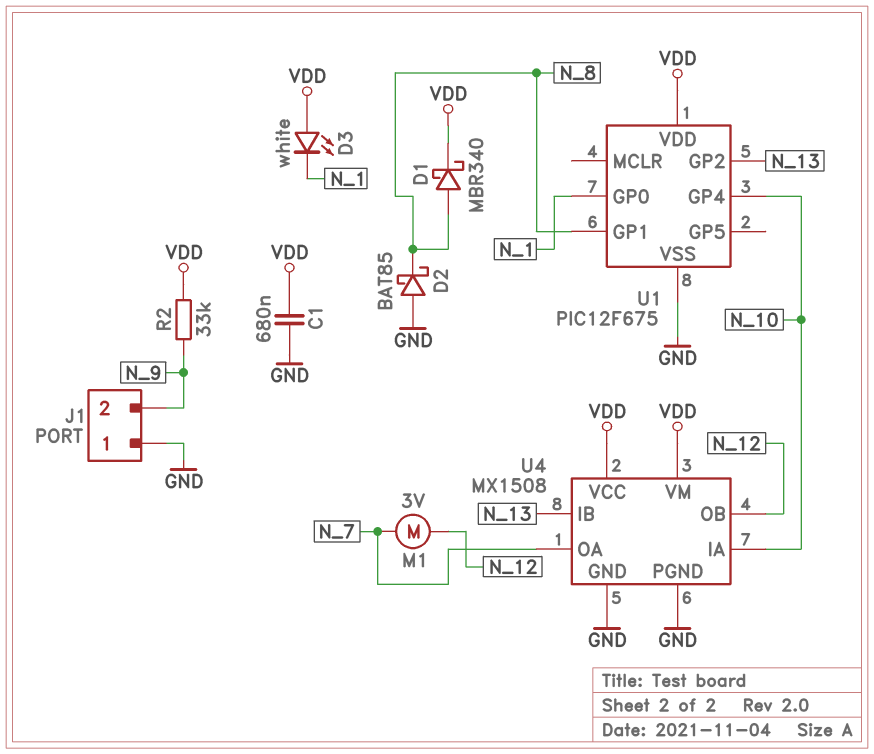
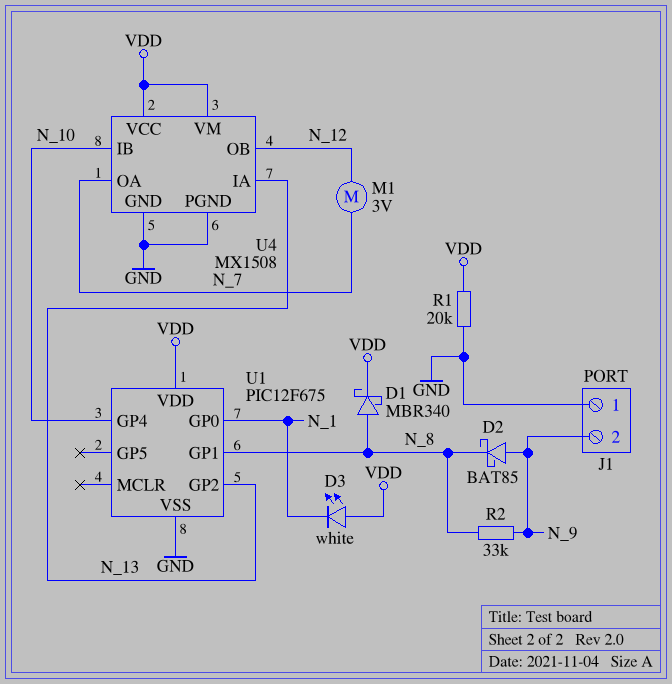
C1: 680nF (GND, VDD) -> none
D2: schottky BAT85 (A GND, K N_8) -> schottky BAT85 (A N_9, K N_8)
R1: none -> 20k (GND, VDD)
R2: 33k (N_9, VDD) -> 33k (N_8, N_9)
U4 pin IA: N_10 -> N_13
U4 pin IB: N_13 -> N_10

